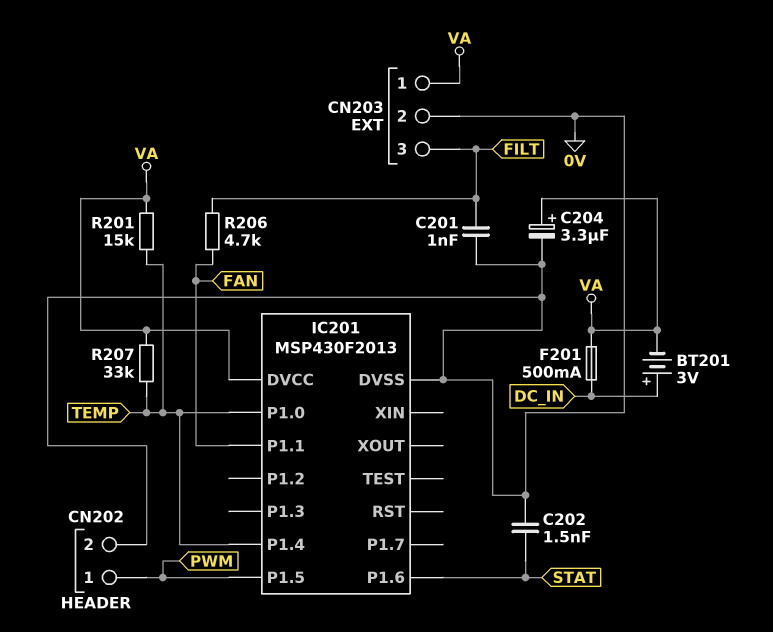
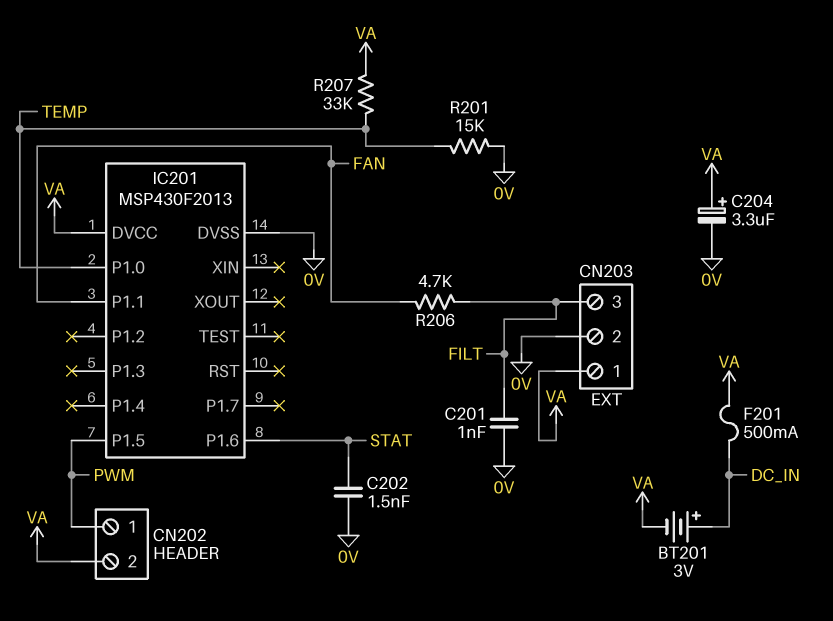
CN202 pin 2: 0V -> VA
IC201 pin P1.4: TEMP -> none
R201: 15k (TEMP, VA) -> 15k (0V, TEMP)

